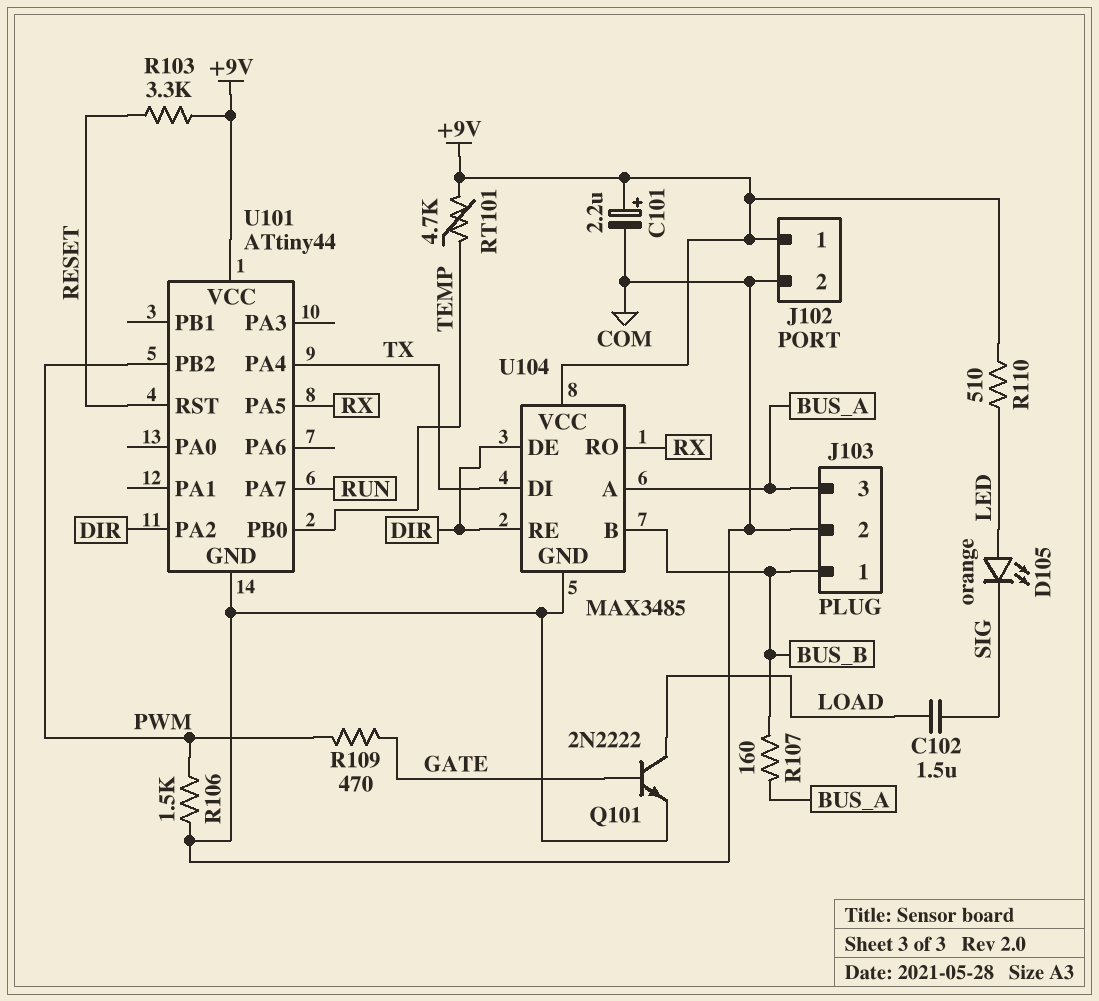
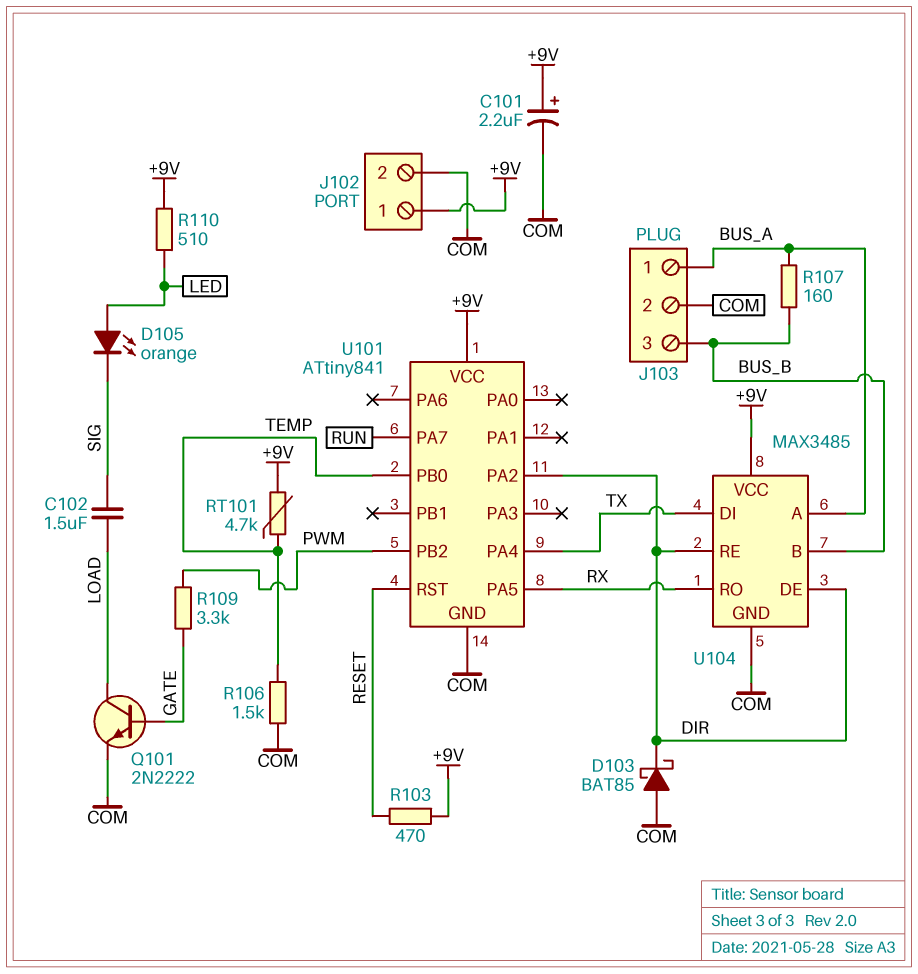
D103: none -> schottky BAT85 (A COM, K DIR)
J103 pin 1: BUS_B -> BUS_A
J103 pin 3: BUS_A -> BUS_B
R103: 3.3k (+9V, RESET) -> 470 (+9V, RESET)
R106: 1.5k (COM, PWM) -> 1.5k (COM, TEMP)
R109: 470 (GATE, PWM) -> 3.3k (GATE, PWM)
U101: ATtiny44 -> ATtiny841

